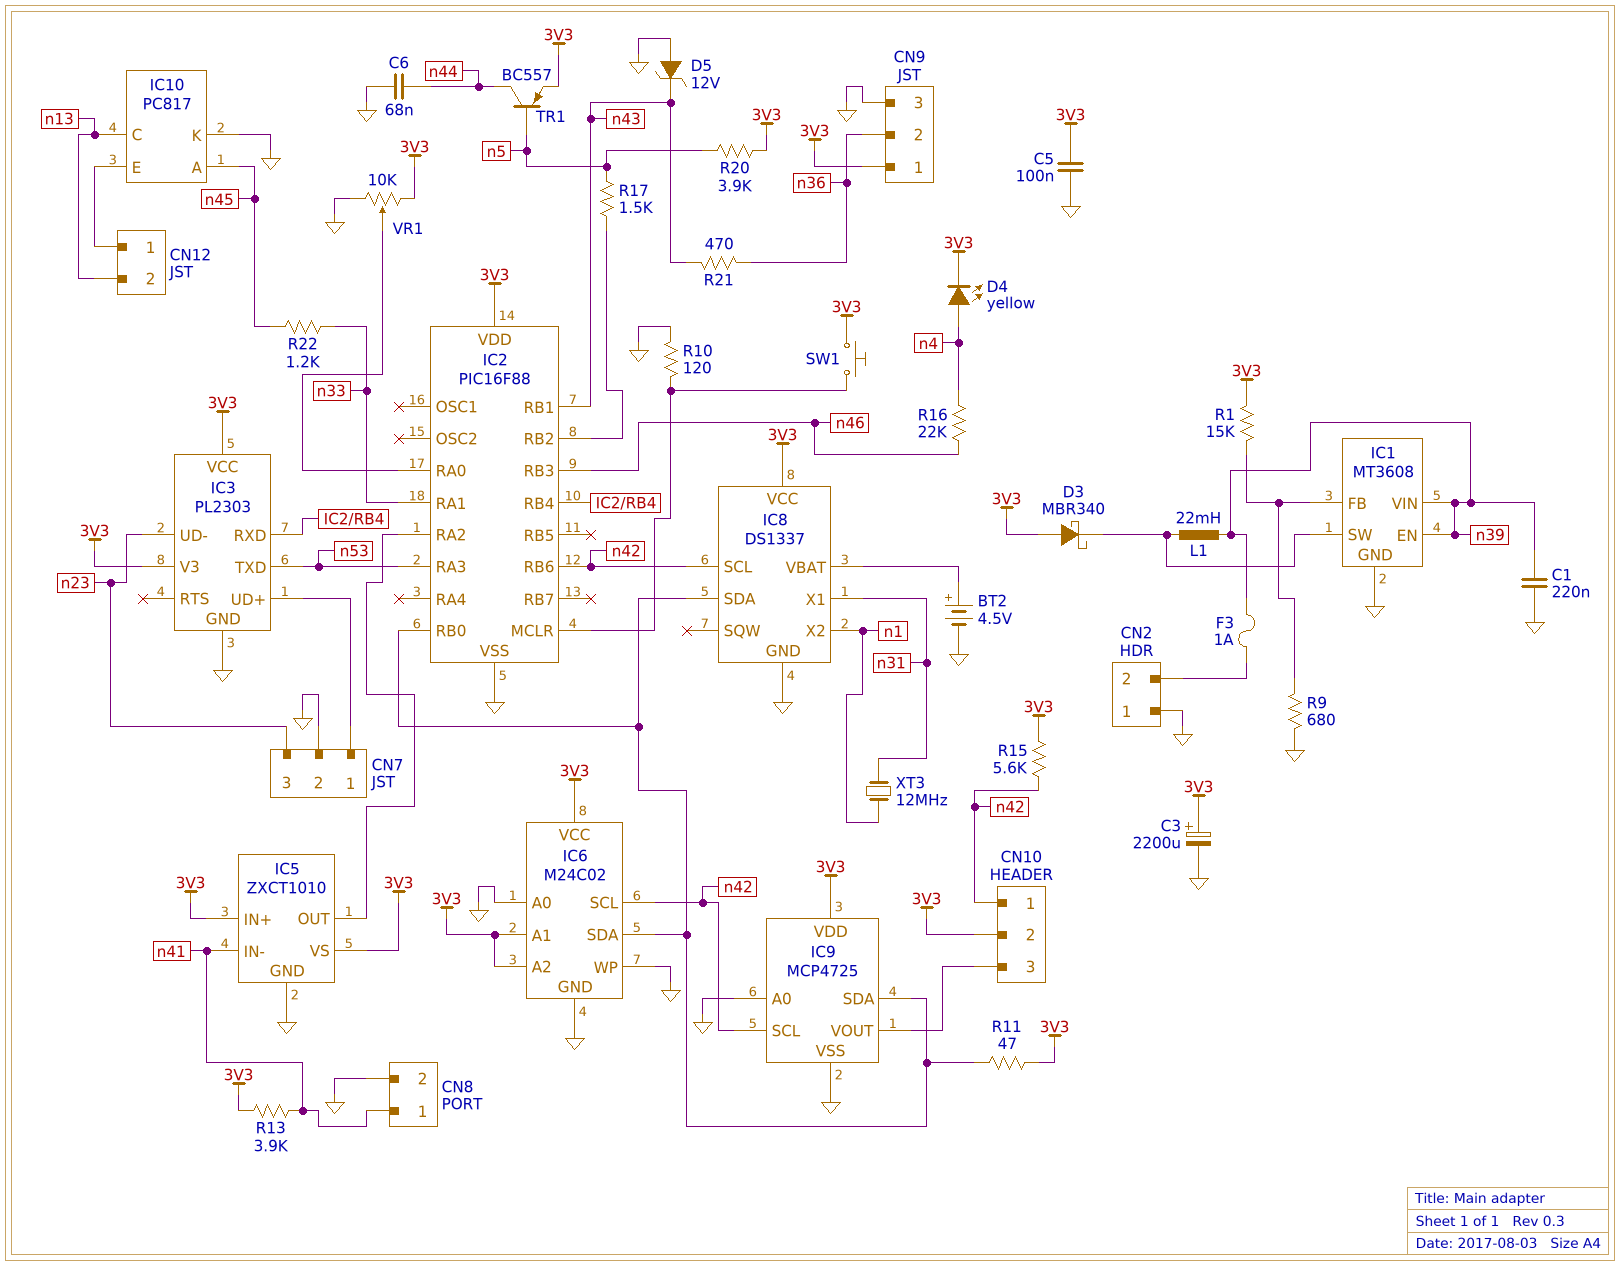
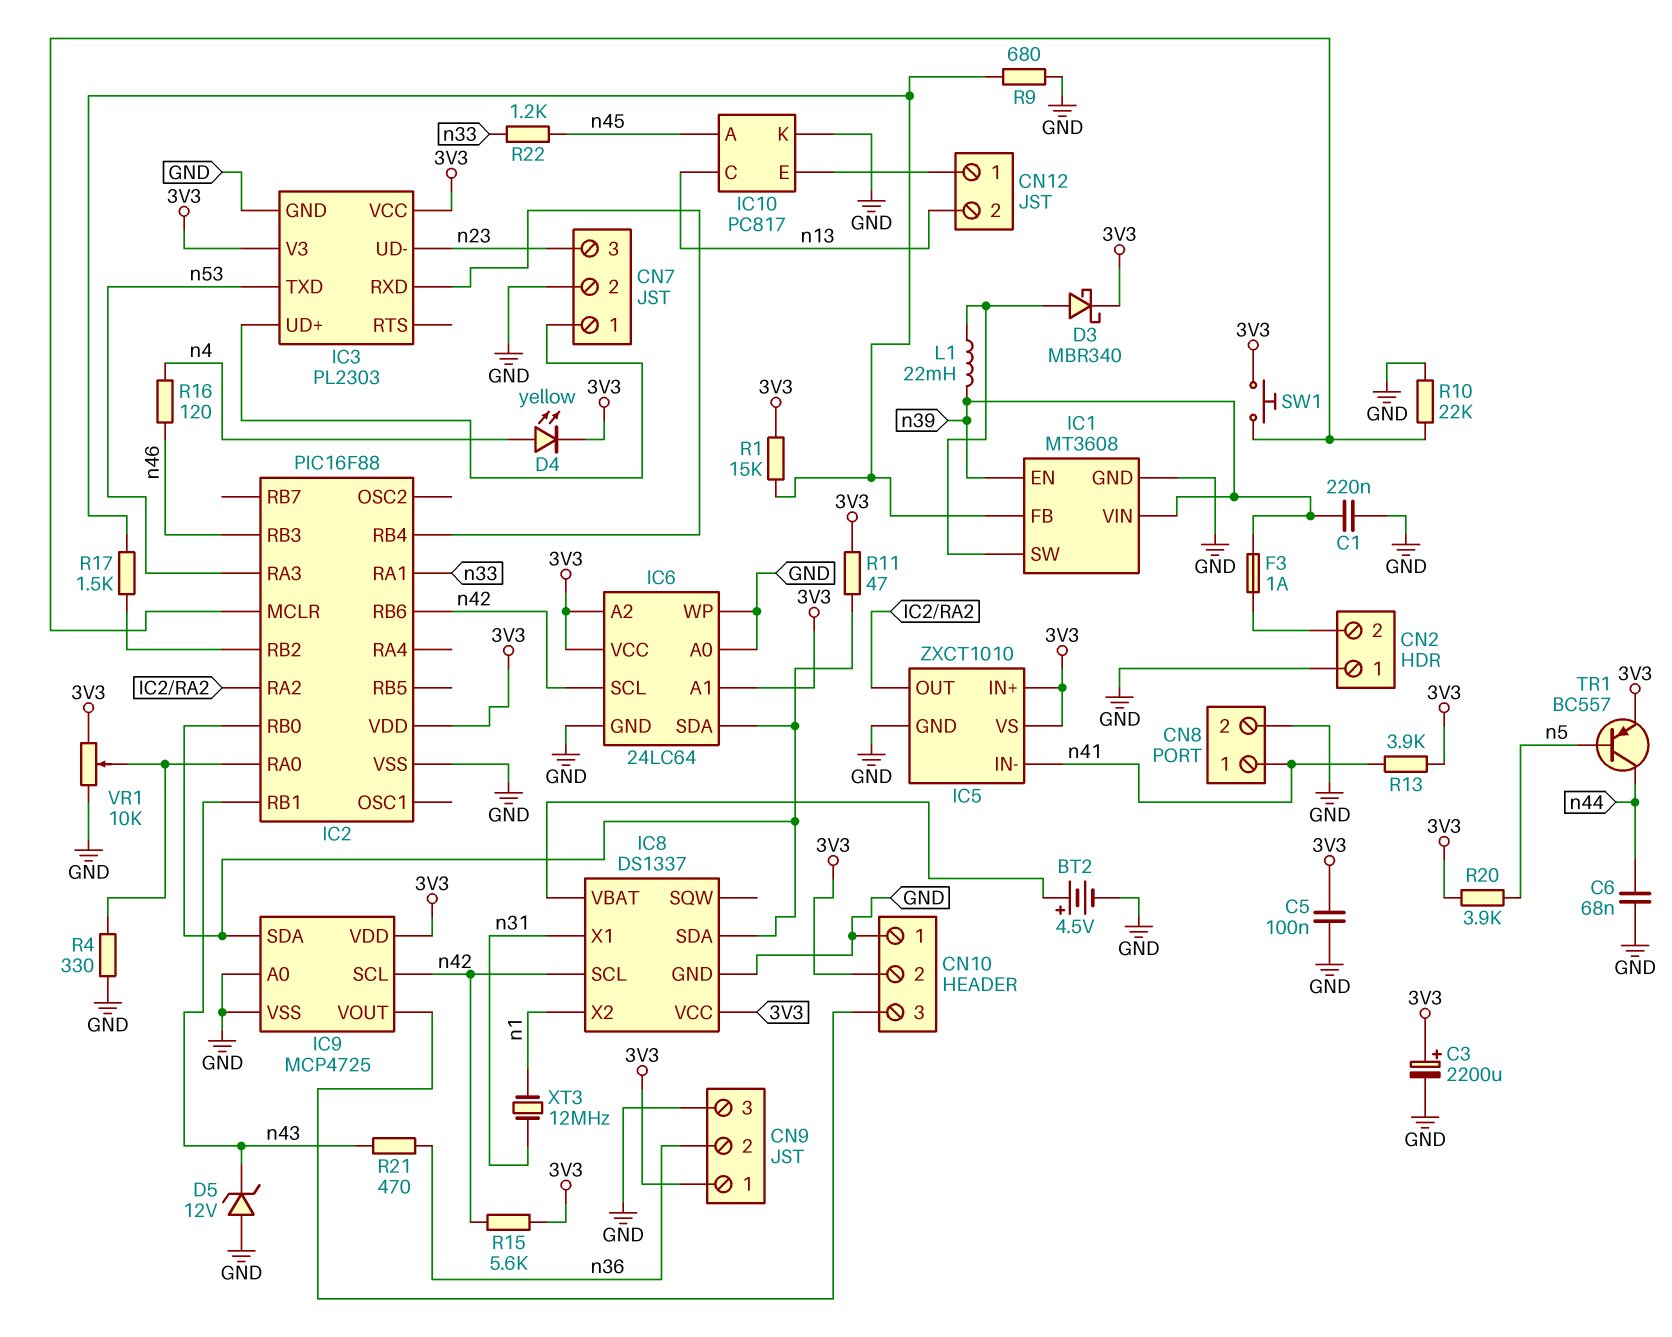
CN10 pin 1: n42 -> GND
D3: schottky MBR340 (A 3V3, K IC1/SW) -> schottky MBR340 (A IC1/SW, K 3V3)
IC6: M24C02 -> 24LC64
R4: none -> 330 (GND, IC2/RA0)
R10: 120 (GND, IC2/MCLR) -> 22k (GND, IC2/MCLR)
R16: 22k (n4, n46) -> 120 (n4, n46)
R17: 1.5k (IC2/RB2, n5) -> 1.5k (IC1/FB, IC2/RB2)

